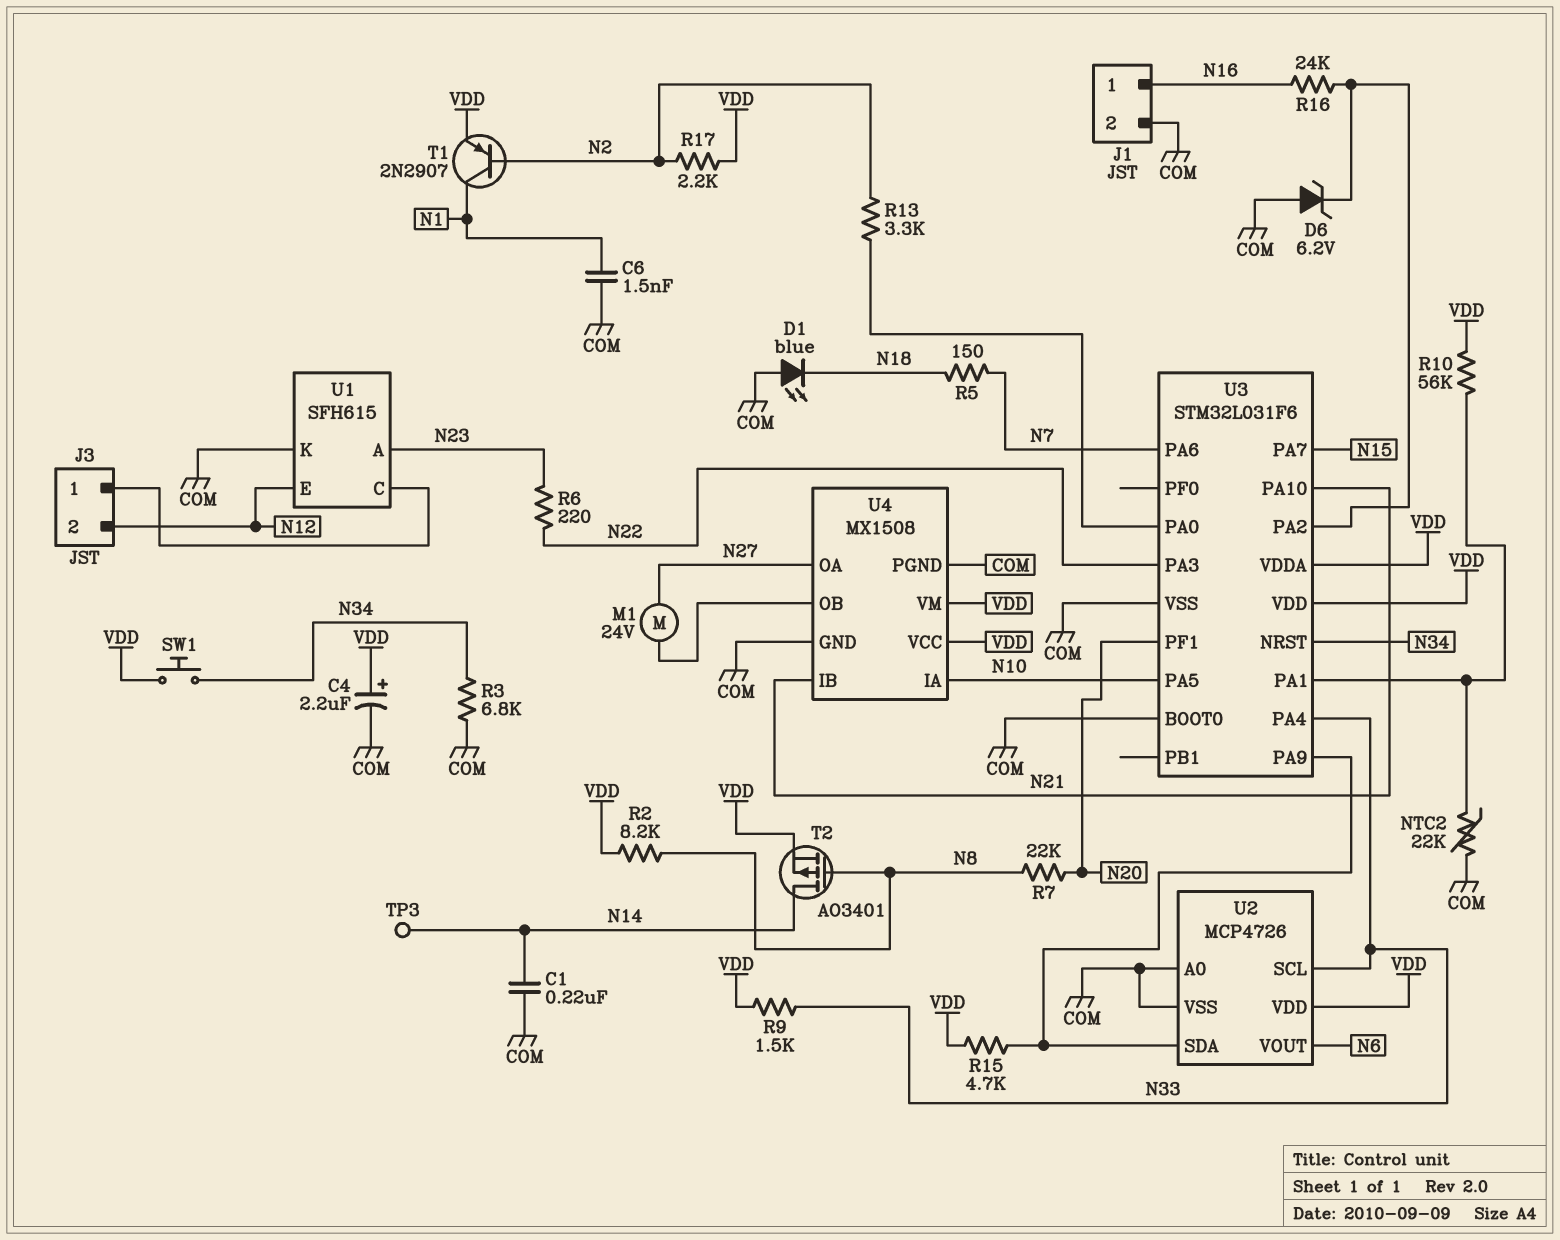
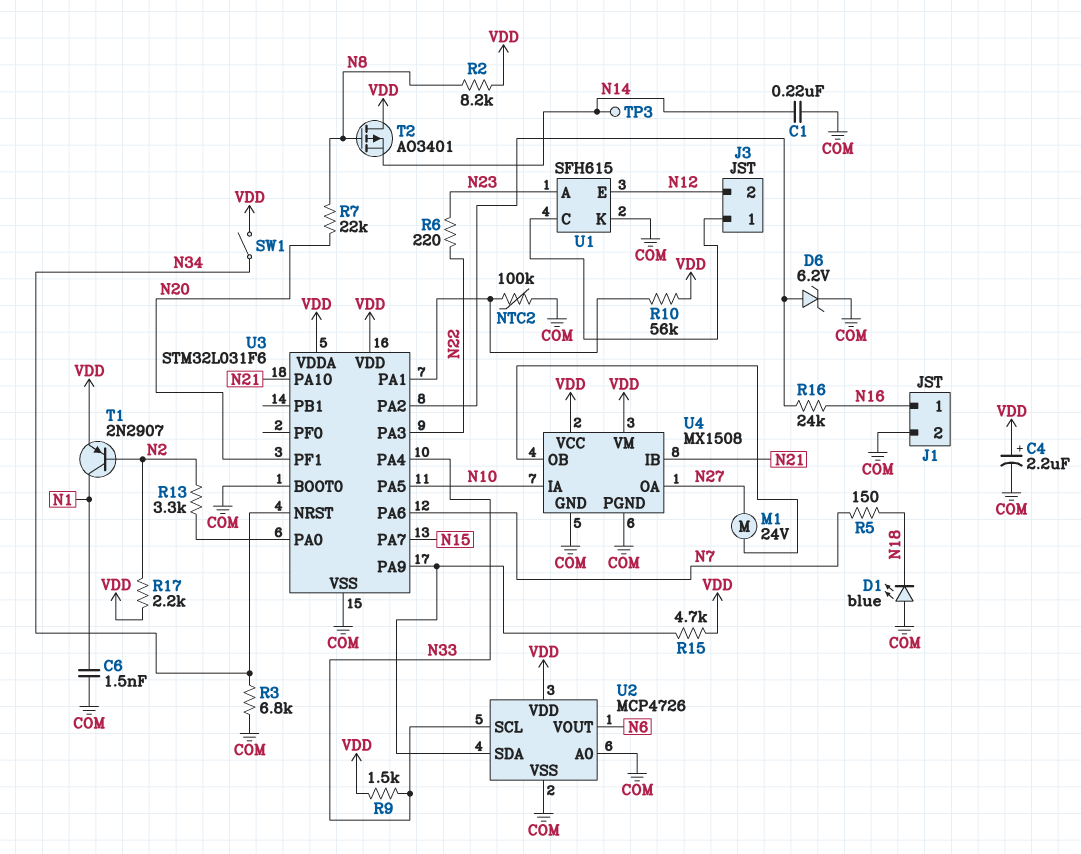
D6: zener 6.2V (A COM, K U3/PA2) -> zener 6.2V (A U3/PA2, K COM)
NTC2: 22k (COM, U3/PA1) -> 100k (COM, U3/PA1)
SW1: button (N34, VDD) -> switch (N34, VDD)
T2: PMOS AO3401 (G N8, D N14, S VDD) -> PMOS AO3401 (G N8, D VDD, S N14)

